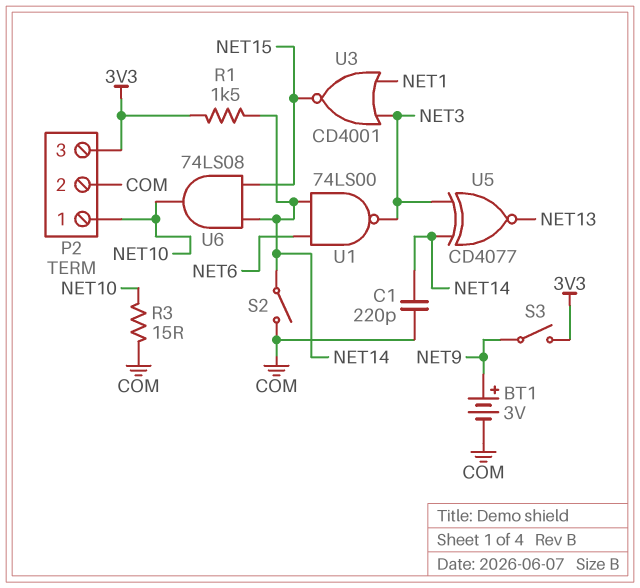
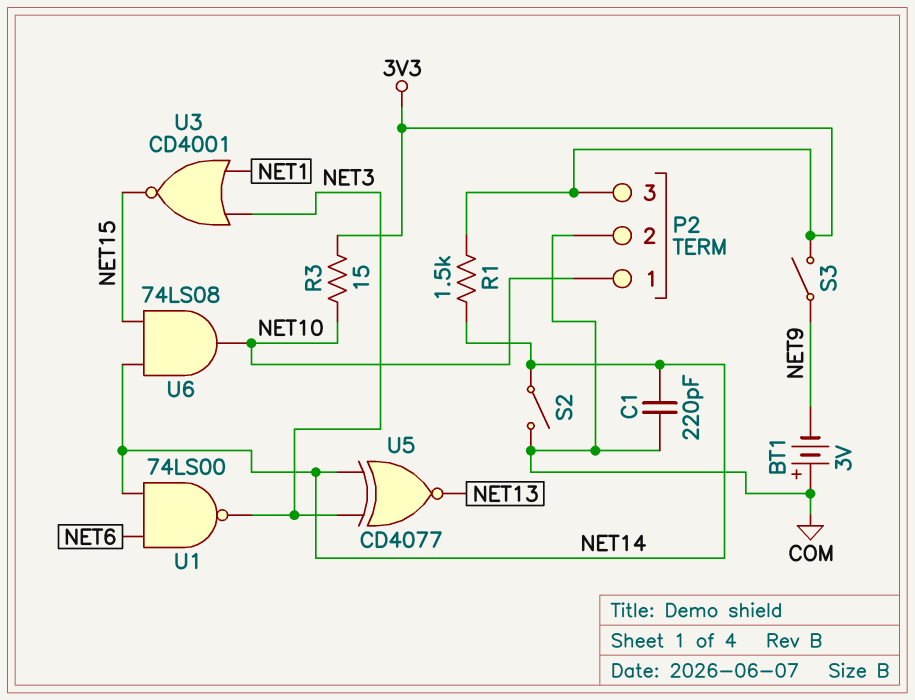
BT1: 3V (plus NET9, minus COM) -> 3V (plus COM, minus NET9)
R3: 15 (COM, NET10) -> 15 (3V3, NET10)

